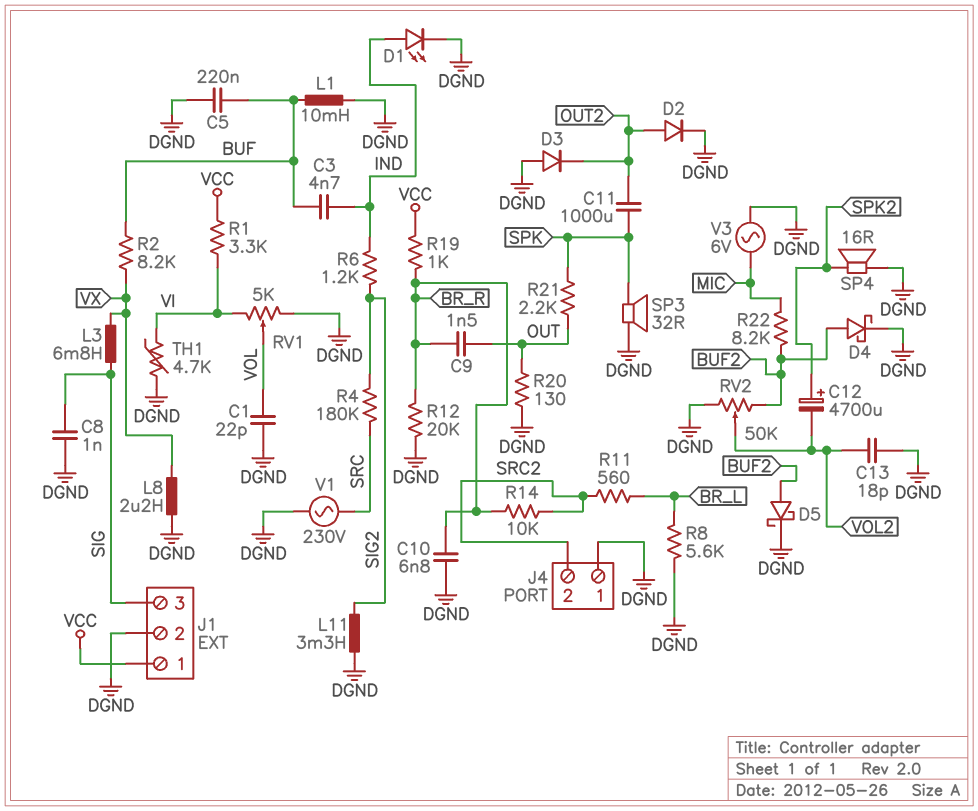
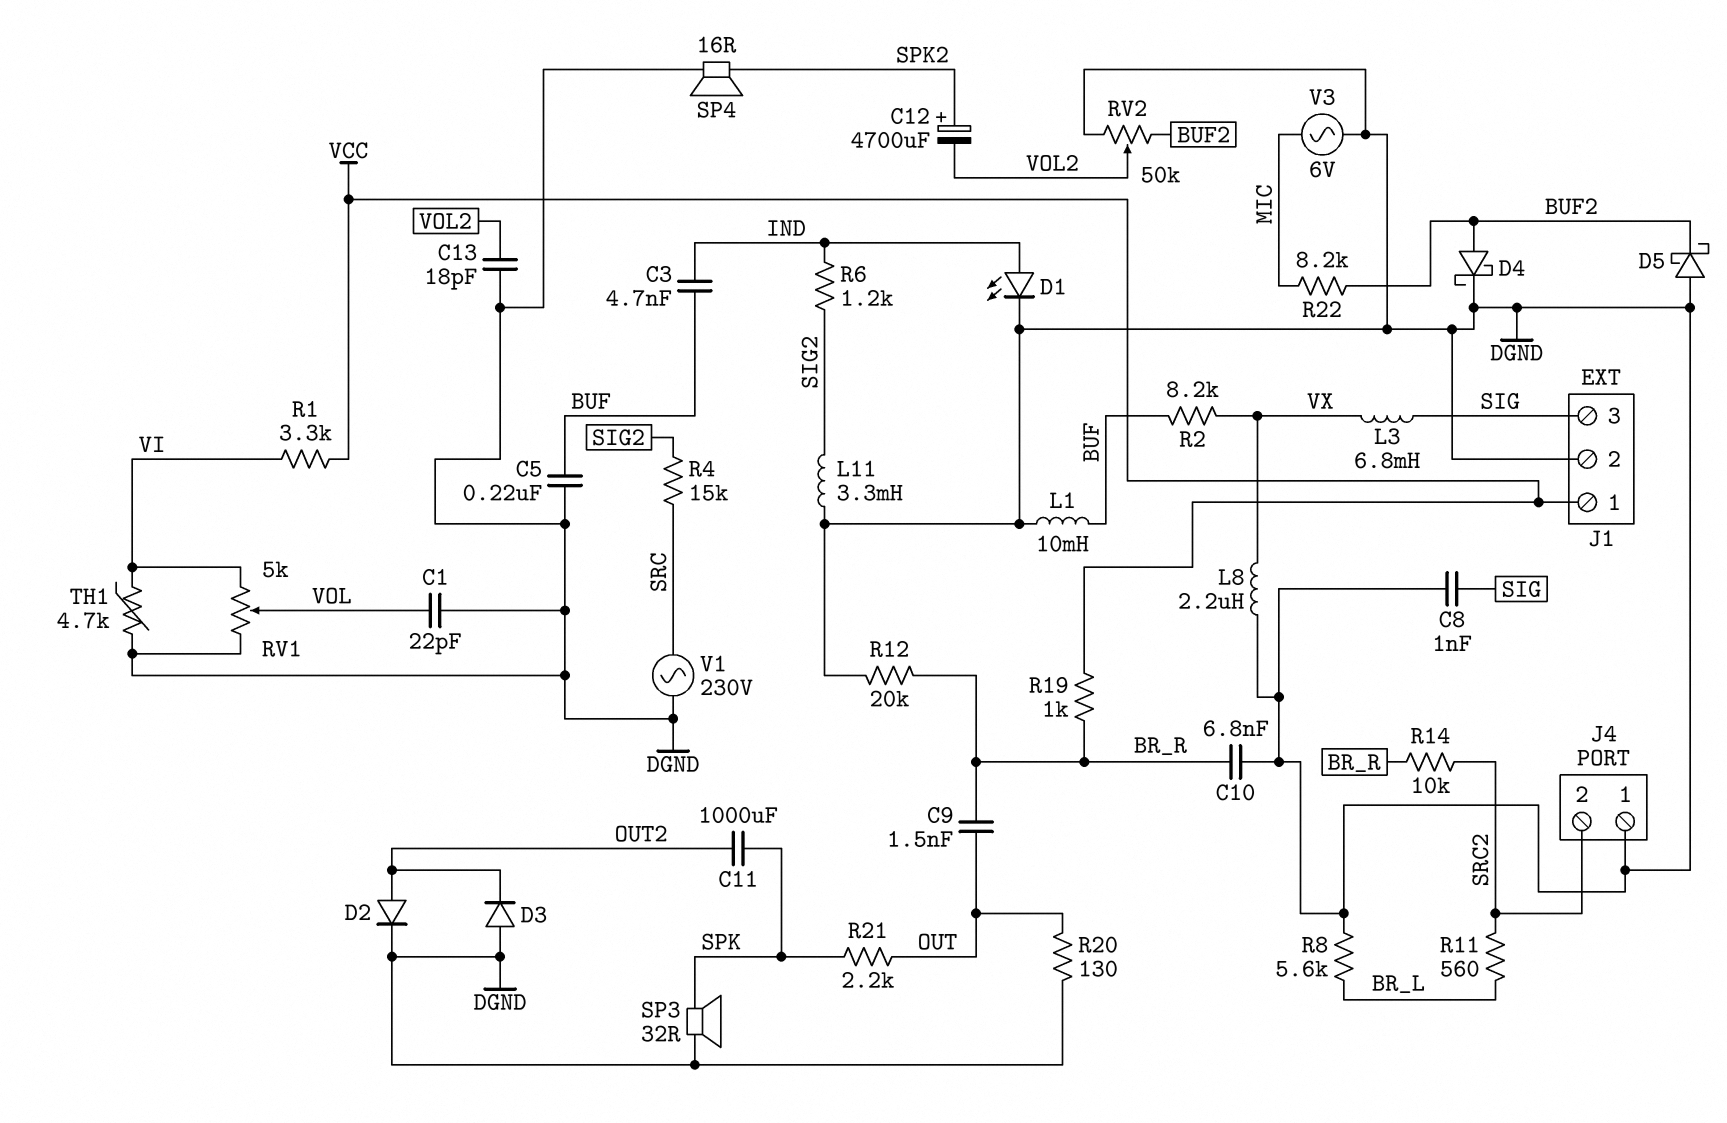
D5: schottky (A BUF2, K DGND) -> schottky (A DGND, K BUF2)
R4: 180k (SIG2, SRC) -> 15k (SIG2, SRC)

